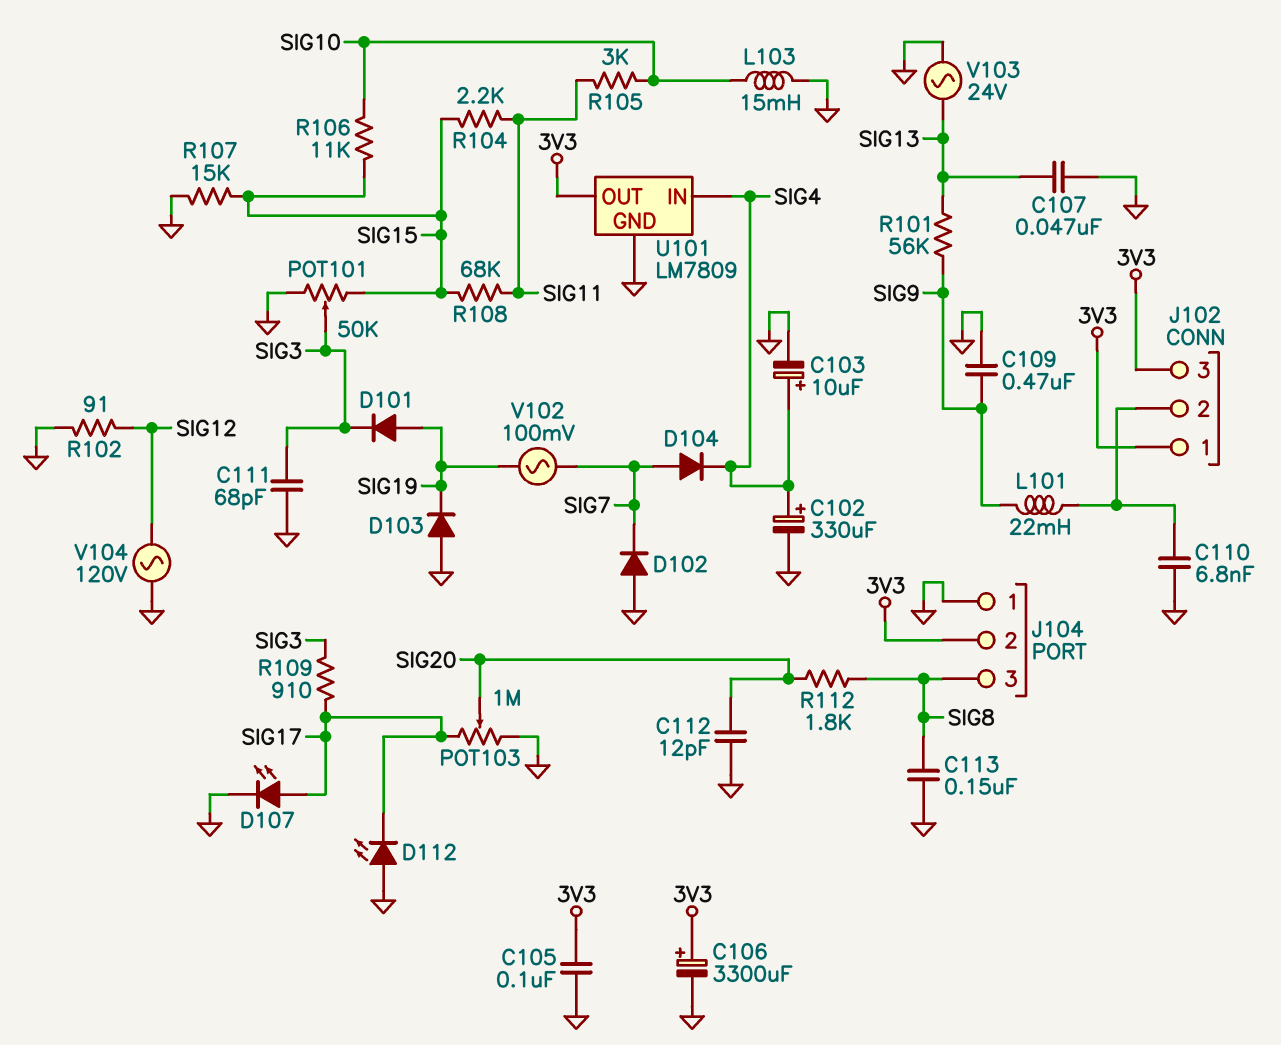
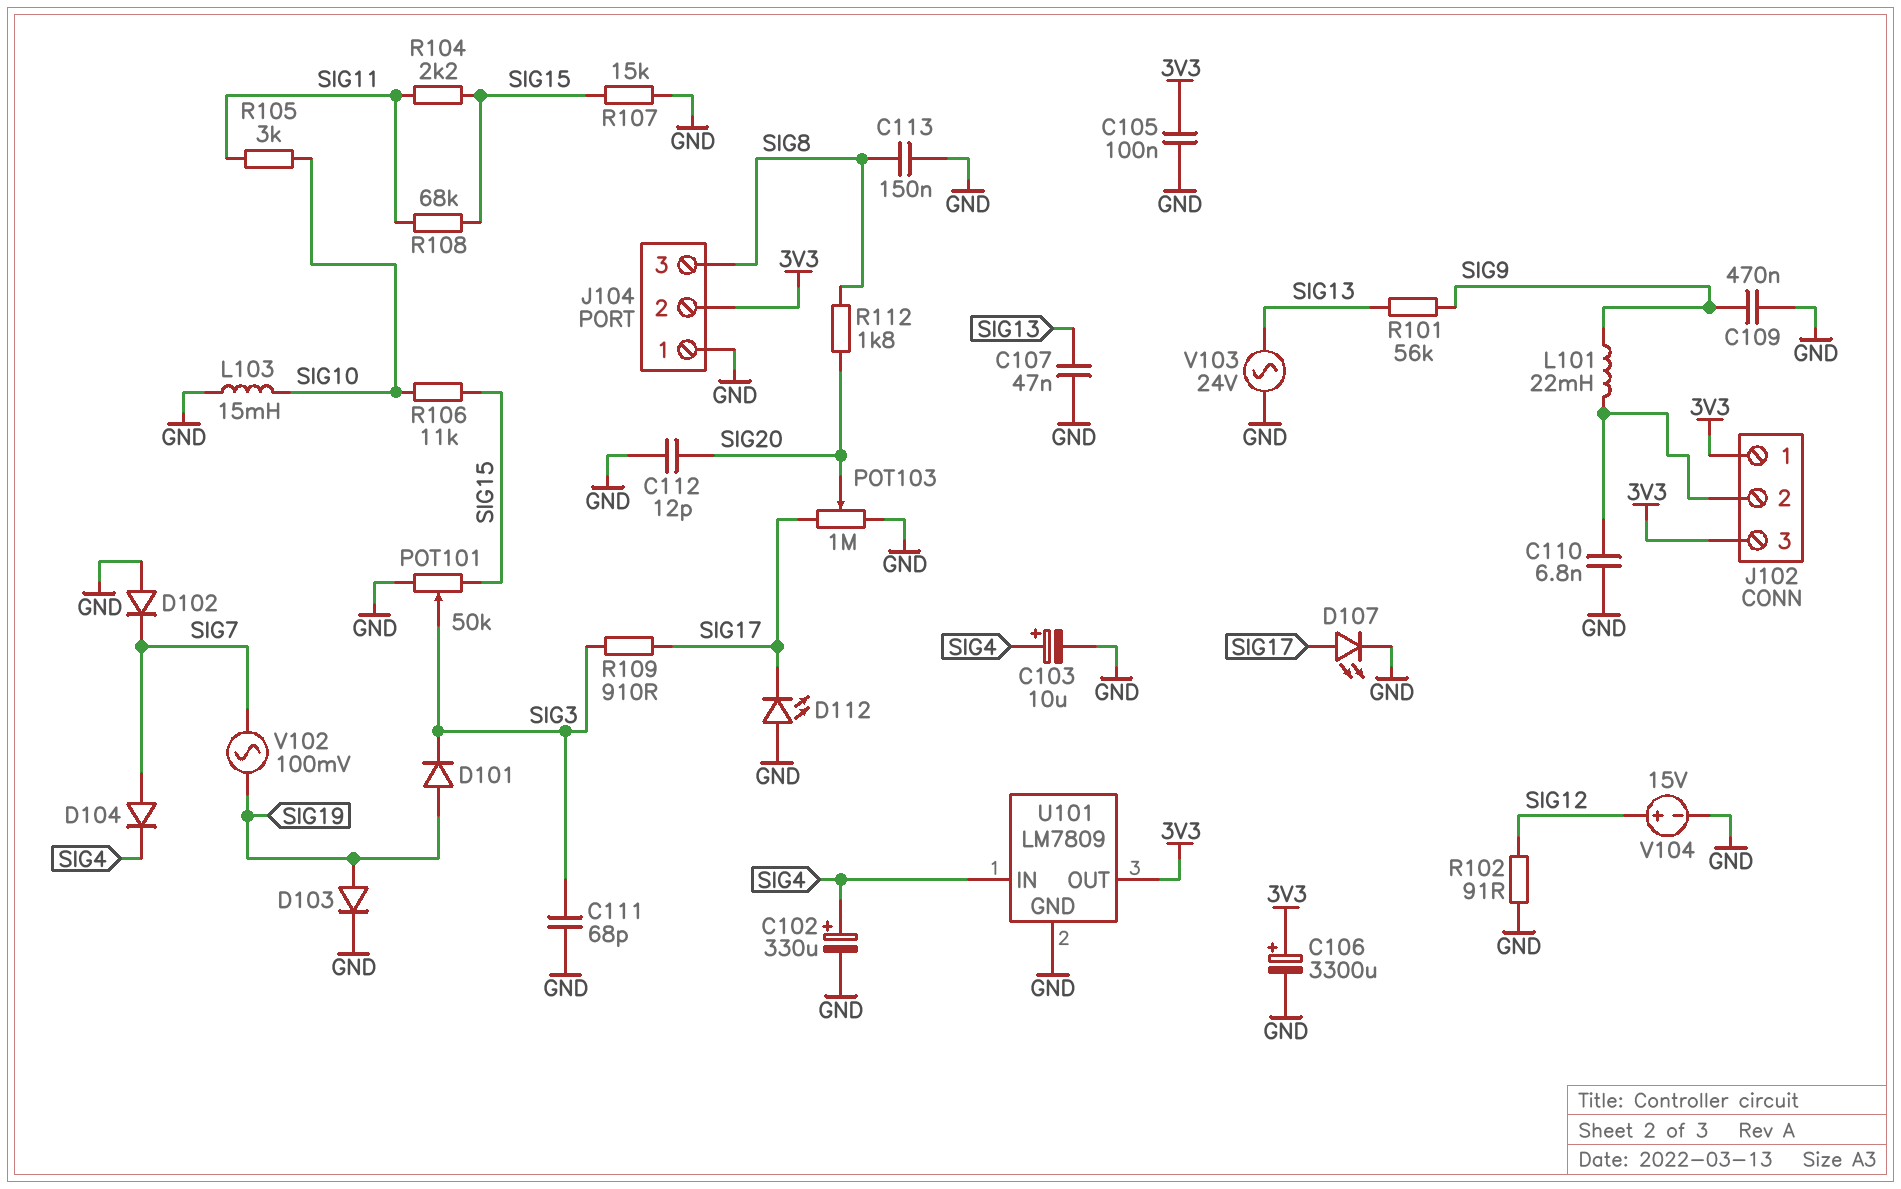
D103: diode (A GND, K SIG19) -> diode (A SIG19, K GND)
V104: AC 120V (GND, SIG12) -> 15V (plus SIG12, minus GND)

